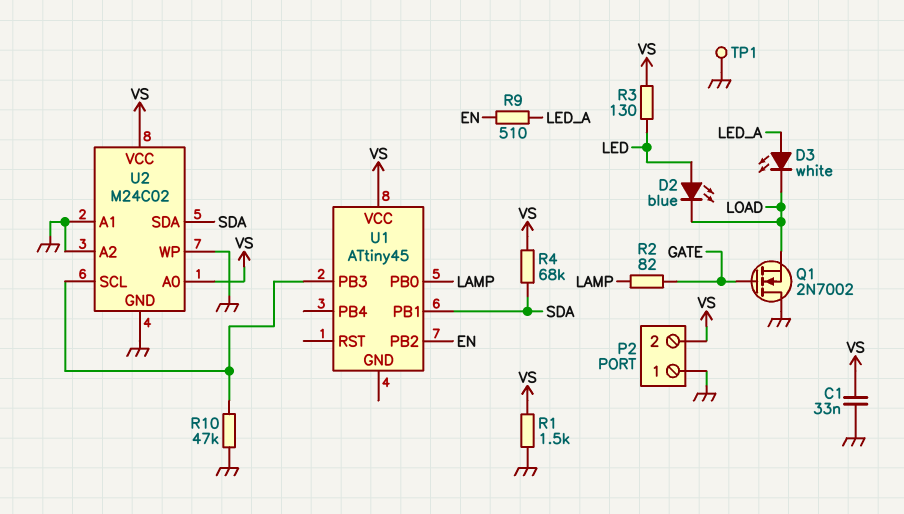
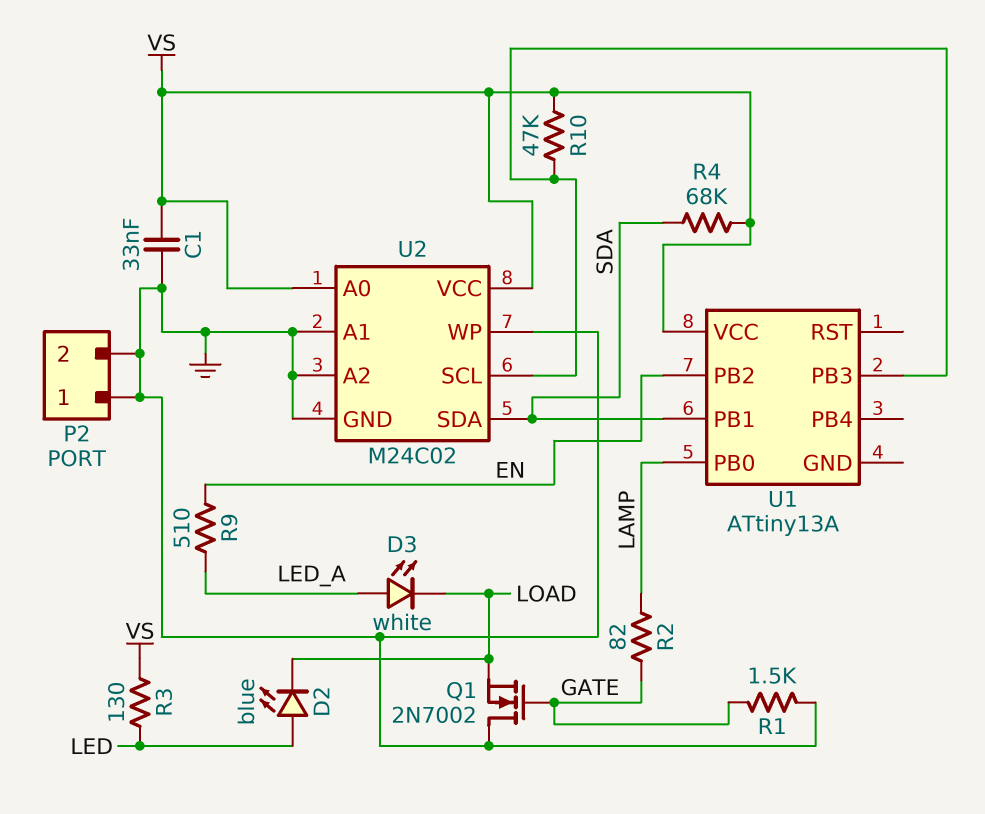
P2 pin 2: VS -> GND
R1: 1.5k (GND, VS) -> 1.5k (GATE, GND)
R10: 47k (GND, U1/PB3) -> 47k (U1/PB3, VS)
TP1: test point (GND) -> none
U1: ATtiny45 -> ATtiny13A

